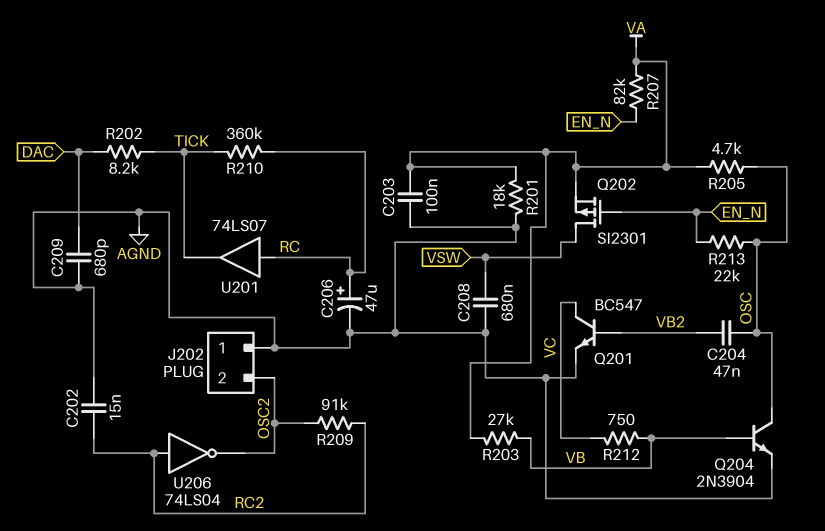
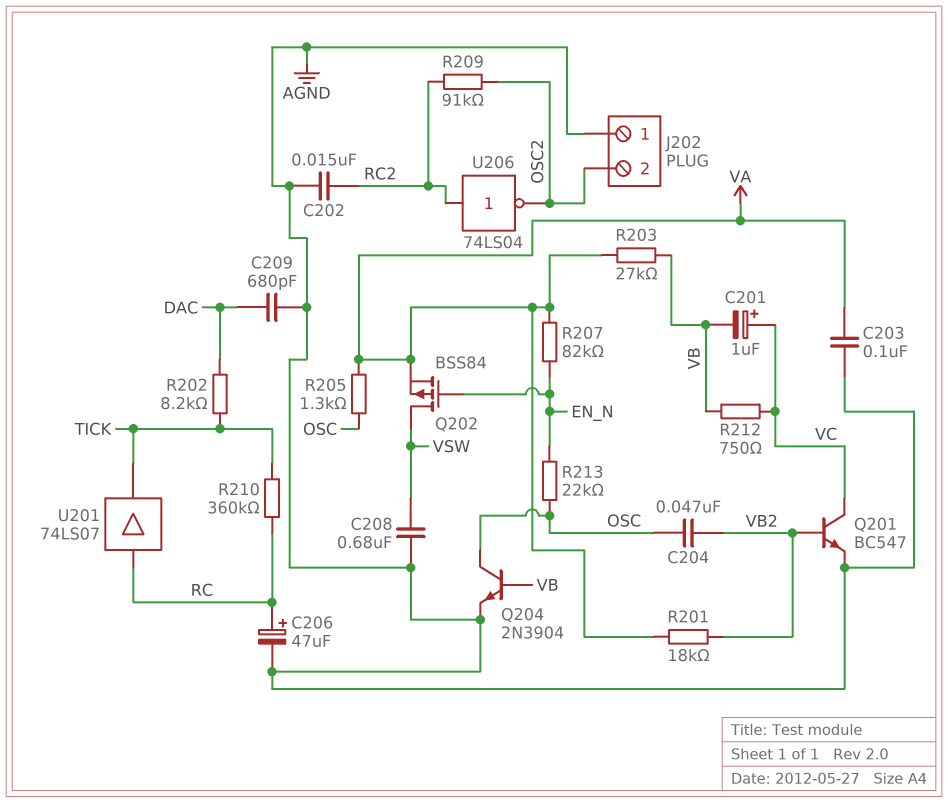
C201: none -> 1uF (plus VC, minus VB)
Q202: PMOS SI2301 (G EN_N, D VSW, S VA) -> PMOS BSS84 (G EN_N, D VSW, S VA)
R201: 18k (AGND, VA) -> 18k (VA, VB2)
R205: 4.7k (OSC, VA) -> 1.3k (OSC, VA)

